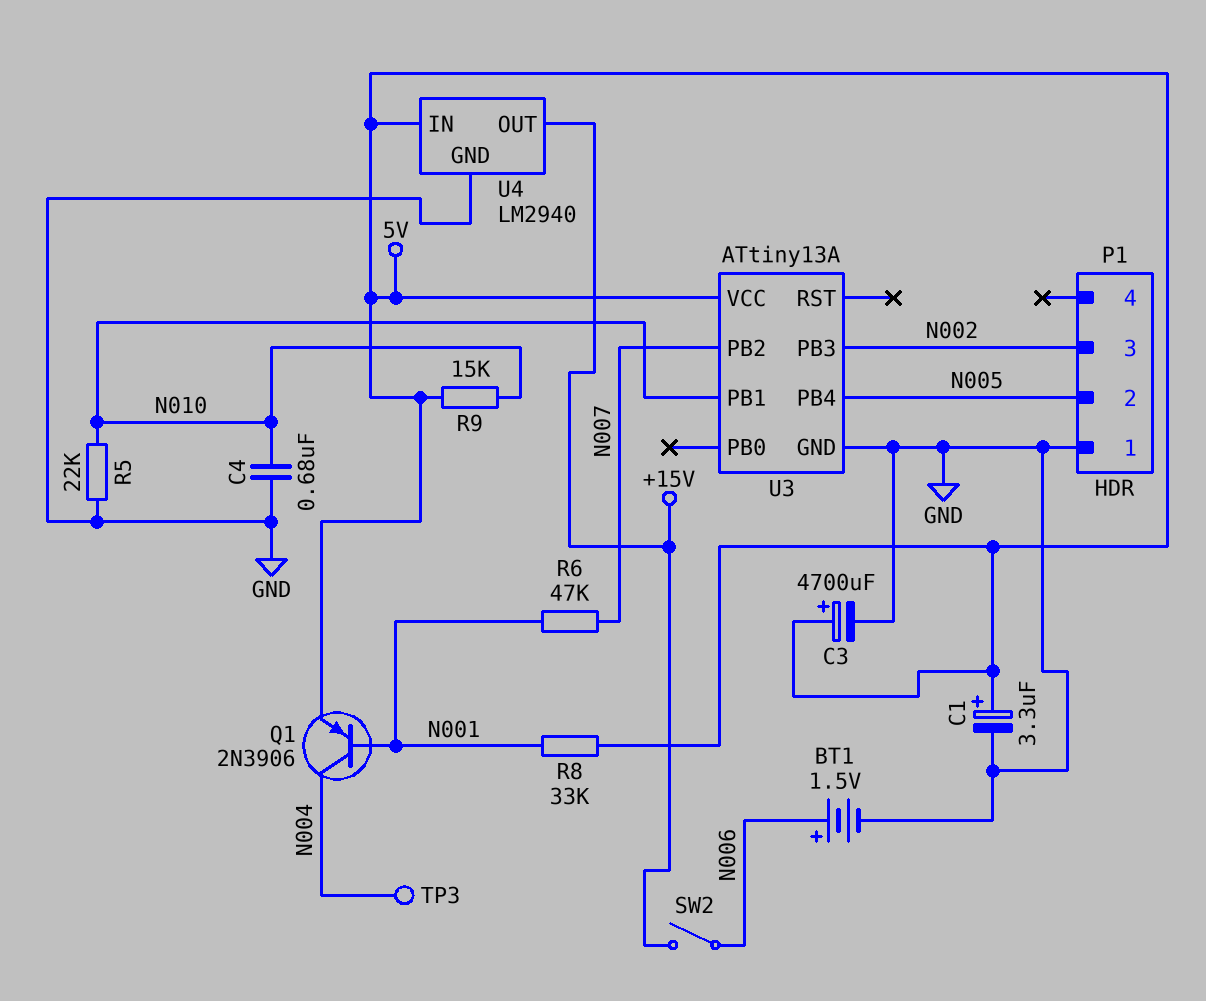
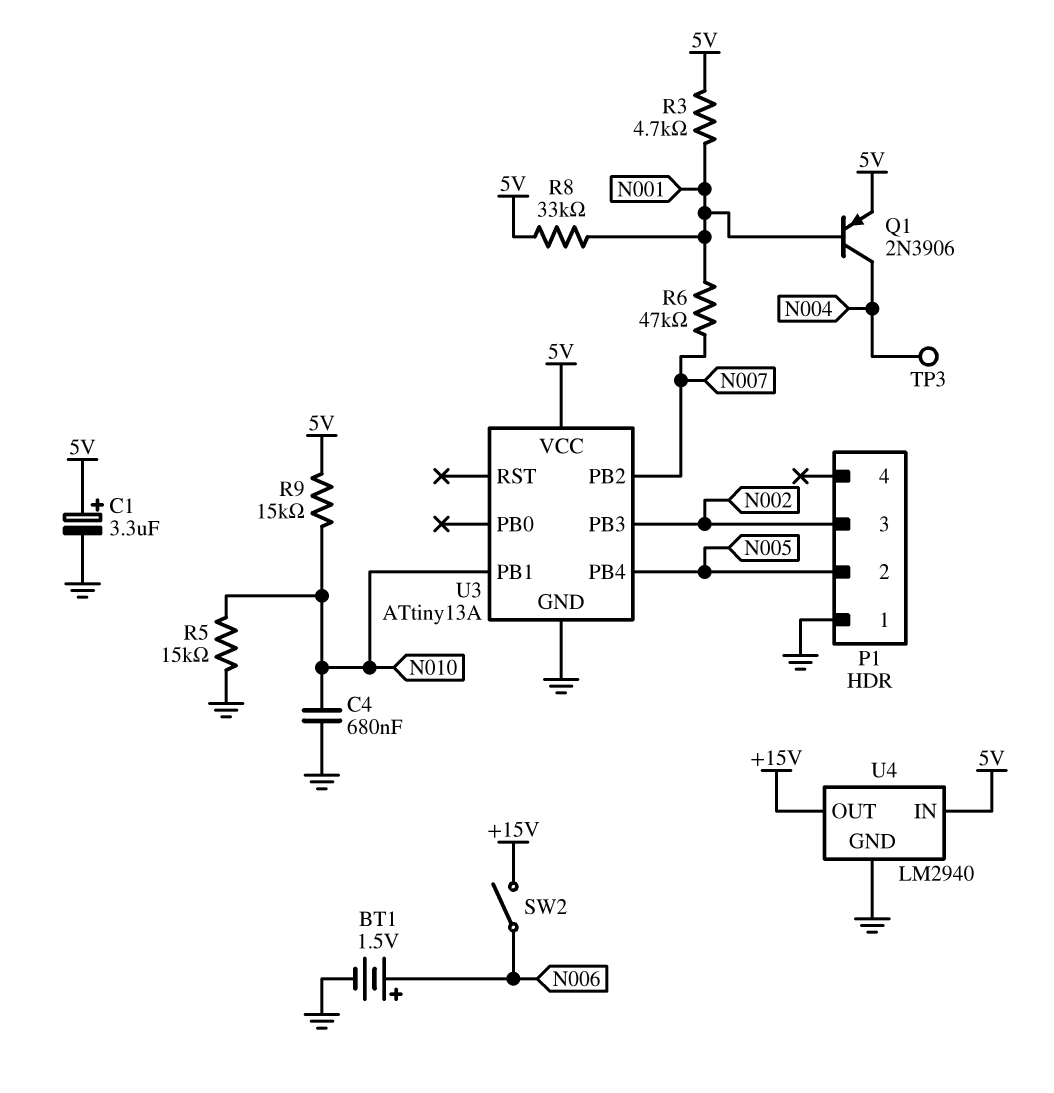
C3: 4700uF (plus 5V, minus GND) -> none
R3: none -> 4.7k (5V, N001)
R5: 22k (GND, N010) -> 15k (GND, N010)

